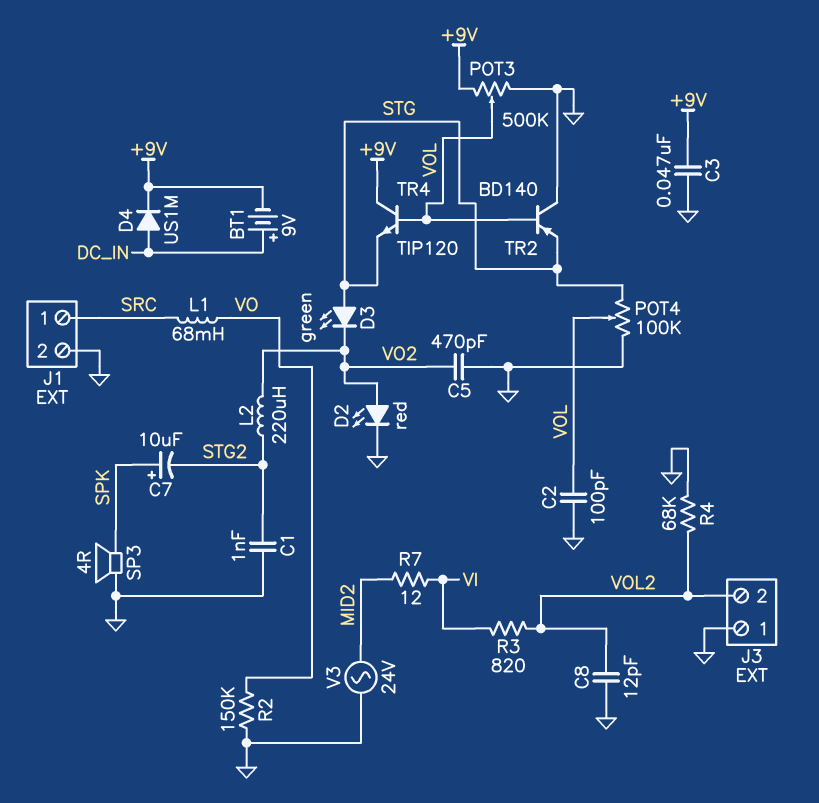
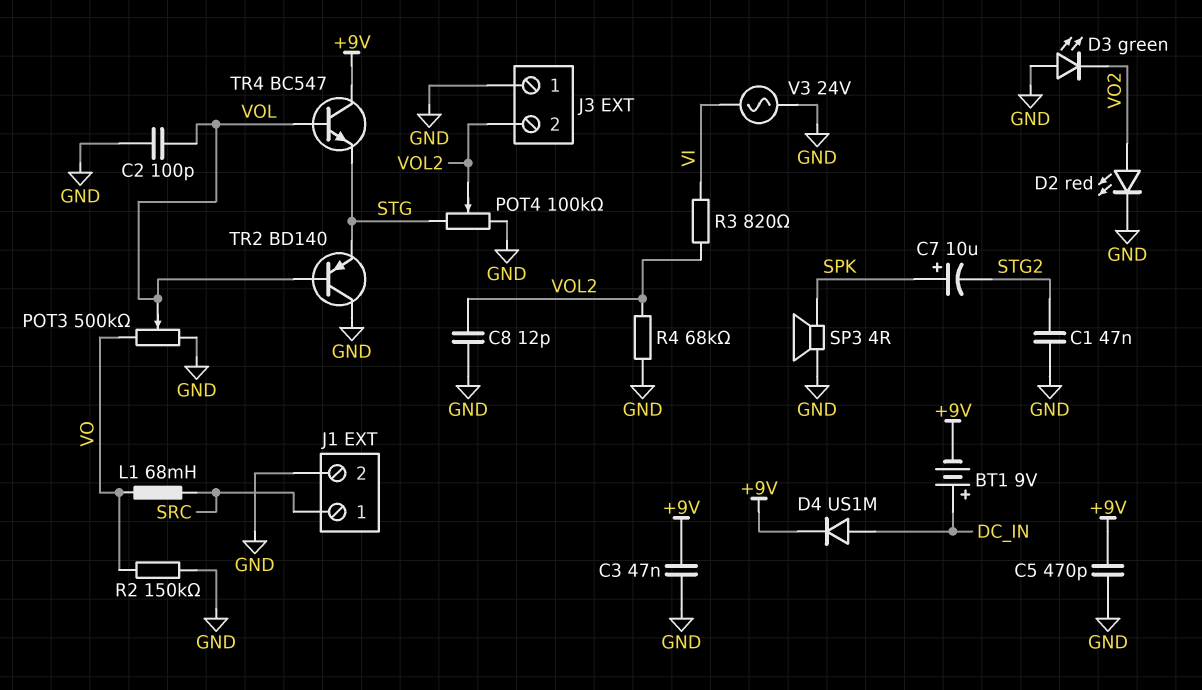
C1: 1nF (GND, STG2) -> 47nF (GND, STG2)
C5: 470pF (GND, VO2) -> 470pF (+9V, GND)
D3: LED green (A STG, K VO2) -> LED green (A GND, K VO2)
L2: 220uH (STG2, VO2) -> none
POT3: 500k (+9V, GND, wiper VOL) -> 500k (GND, VO, wiper VOL)
POT4: 100k (GND, STG, wiper VOL) -> 100k (GND, STG, wiper VOL2)
R7: 12 (MID2, VI) -> none
TR4: NPN TIP120 (B VOL, C +9V, E STG) -> NPN BC547 (B VOL, C +9V, E STG)
V3: AC 24V (GND, MID2) -> AC 24V (GND, VI)

